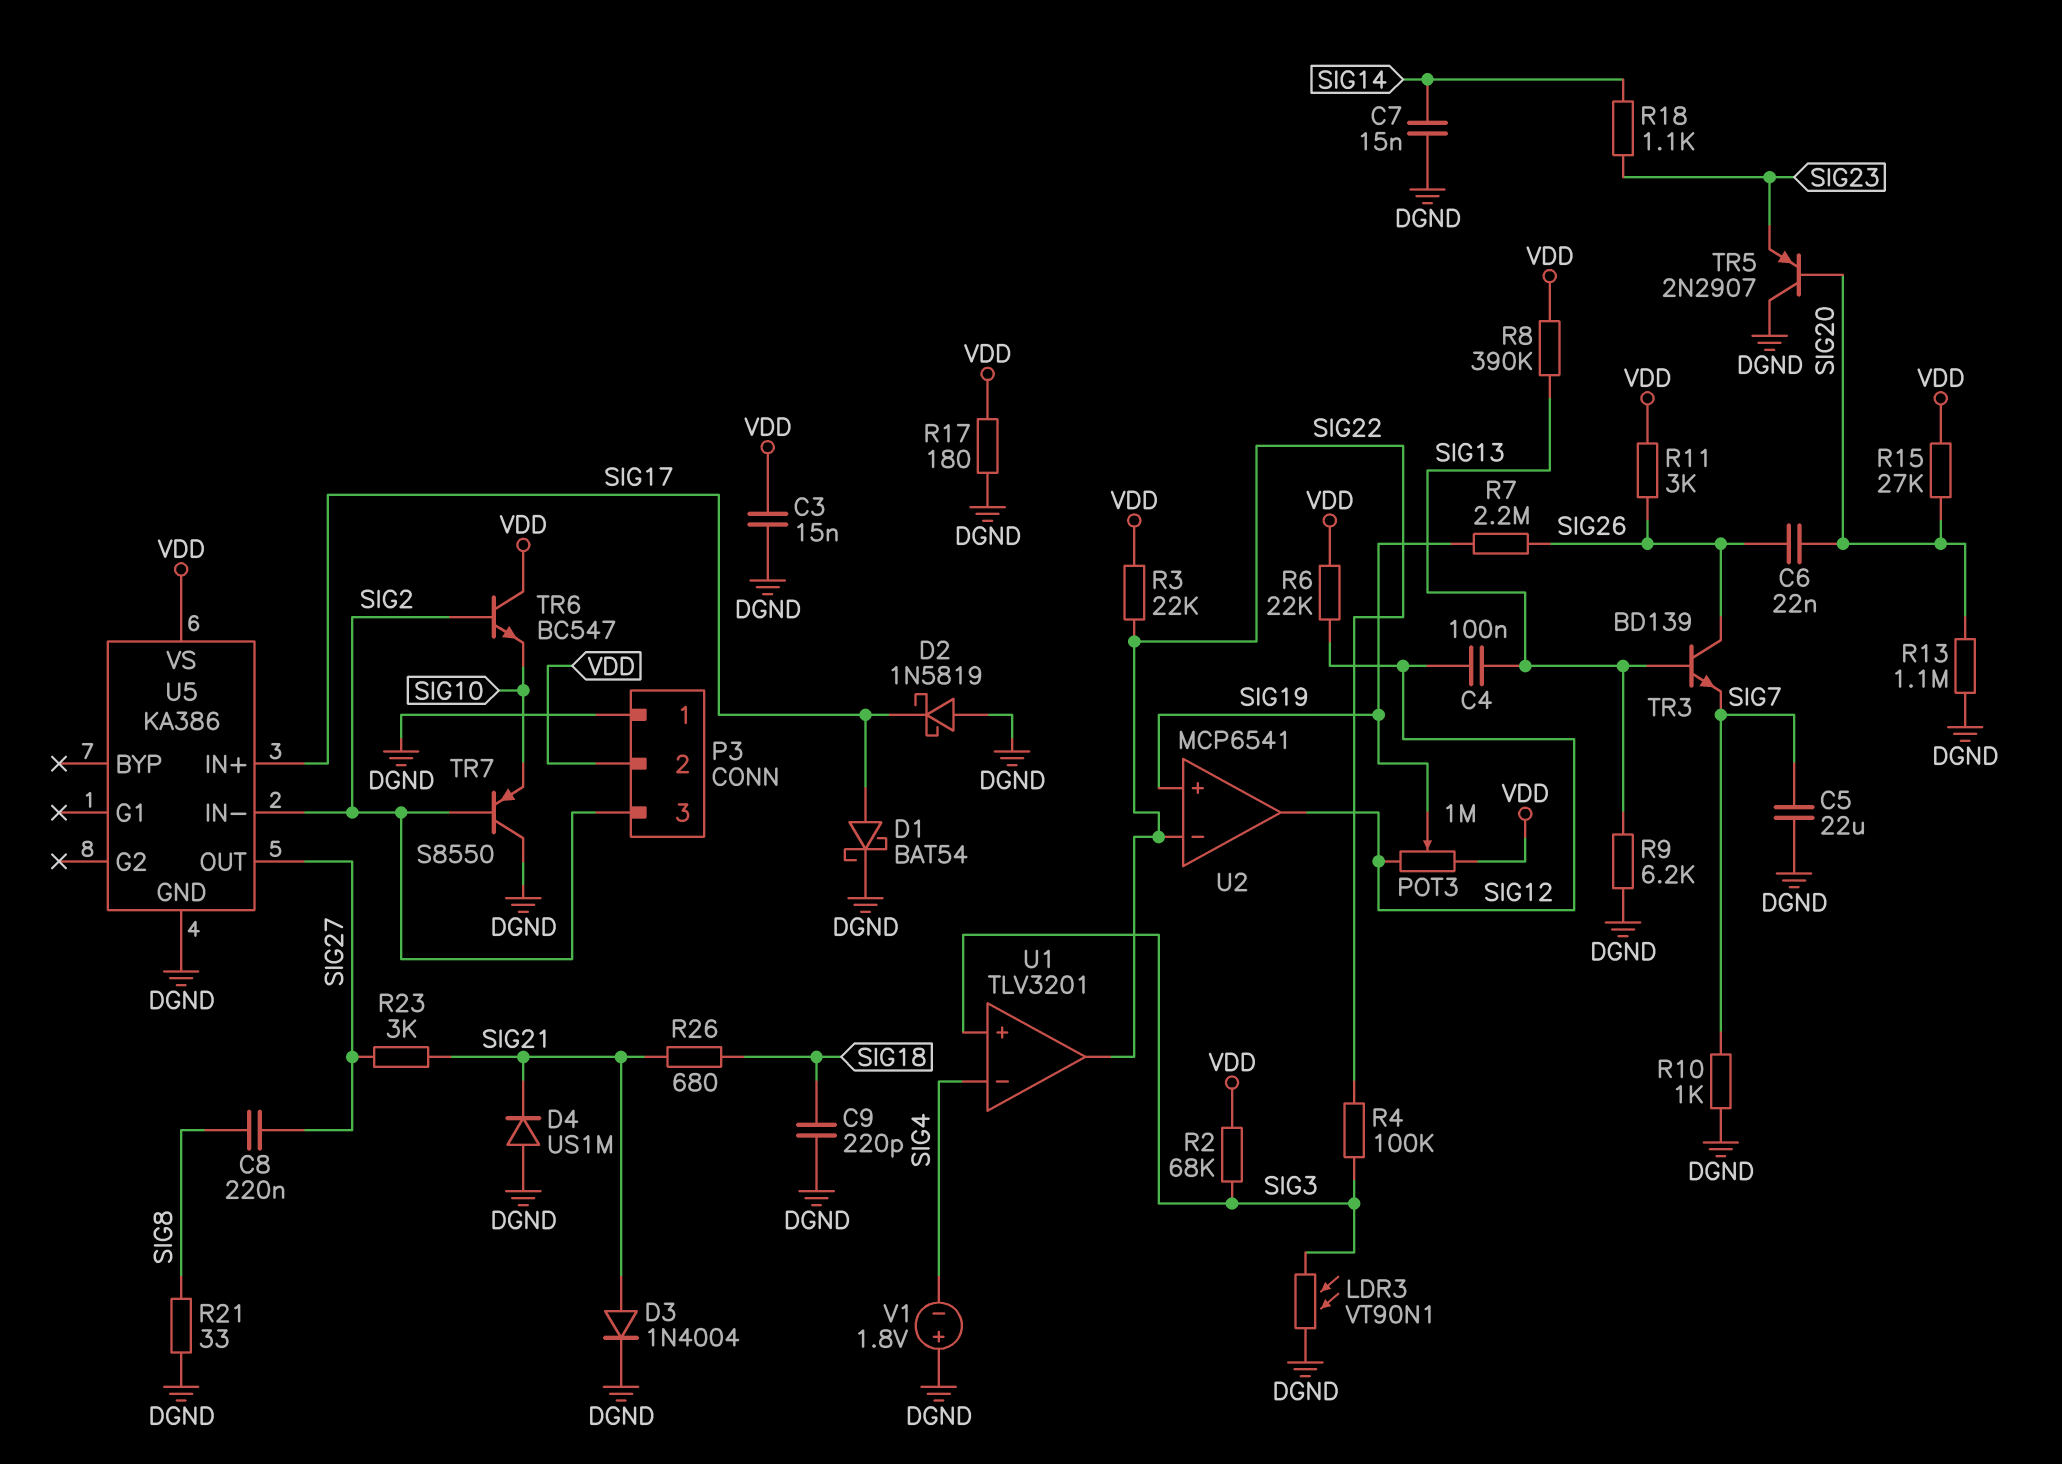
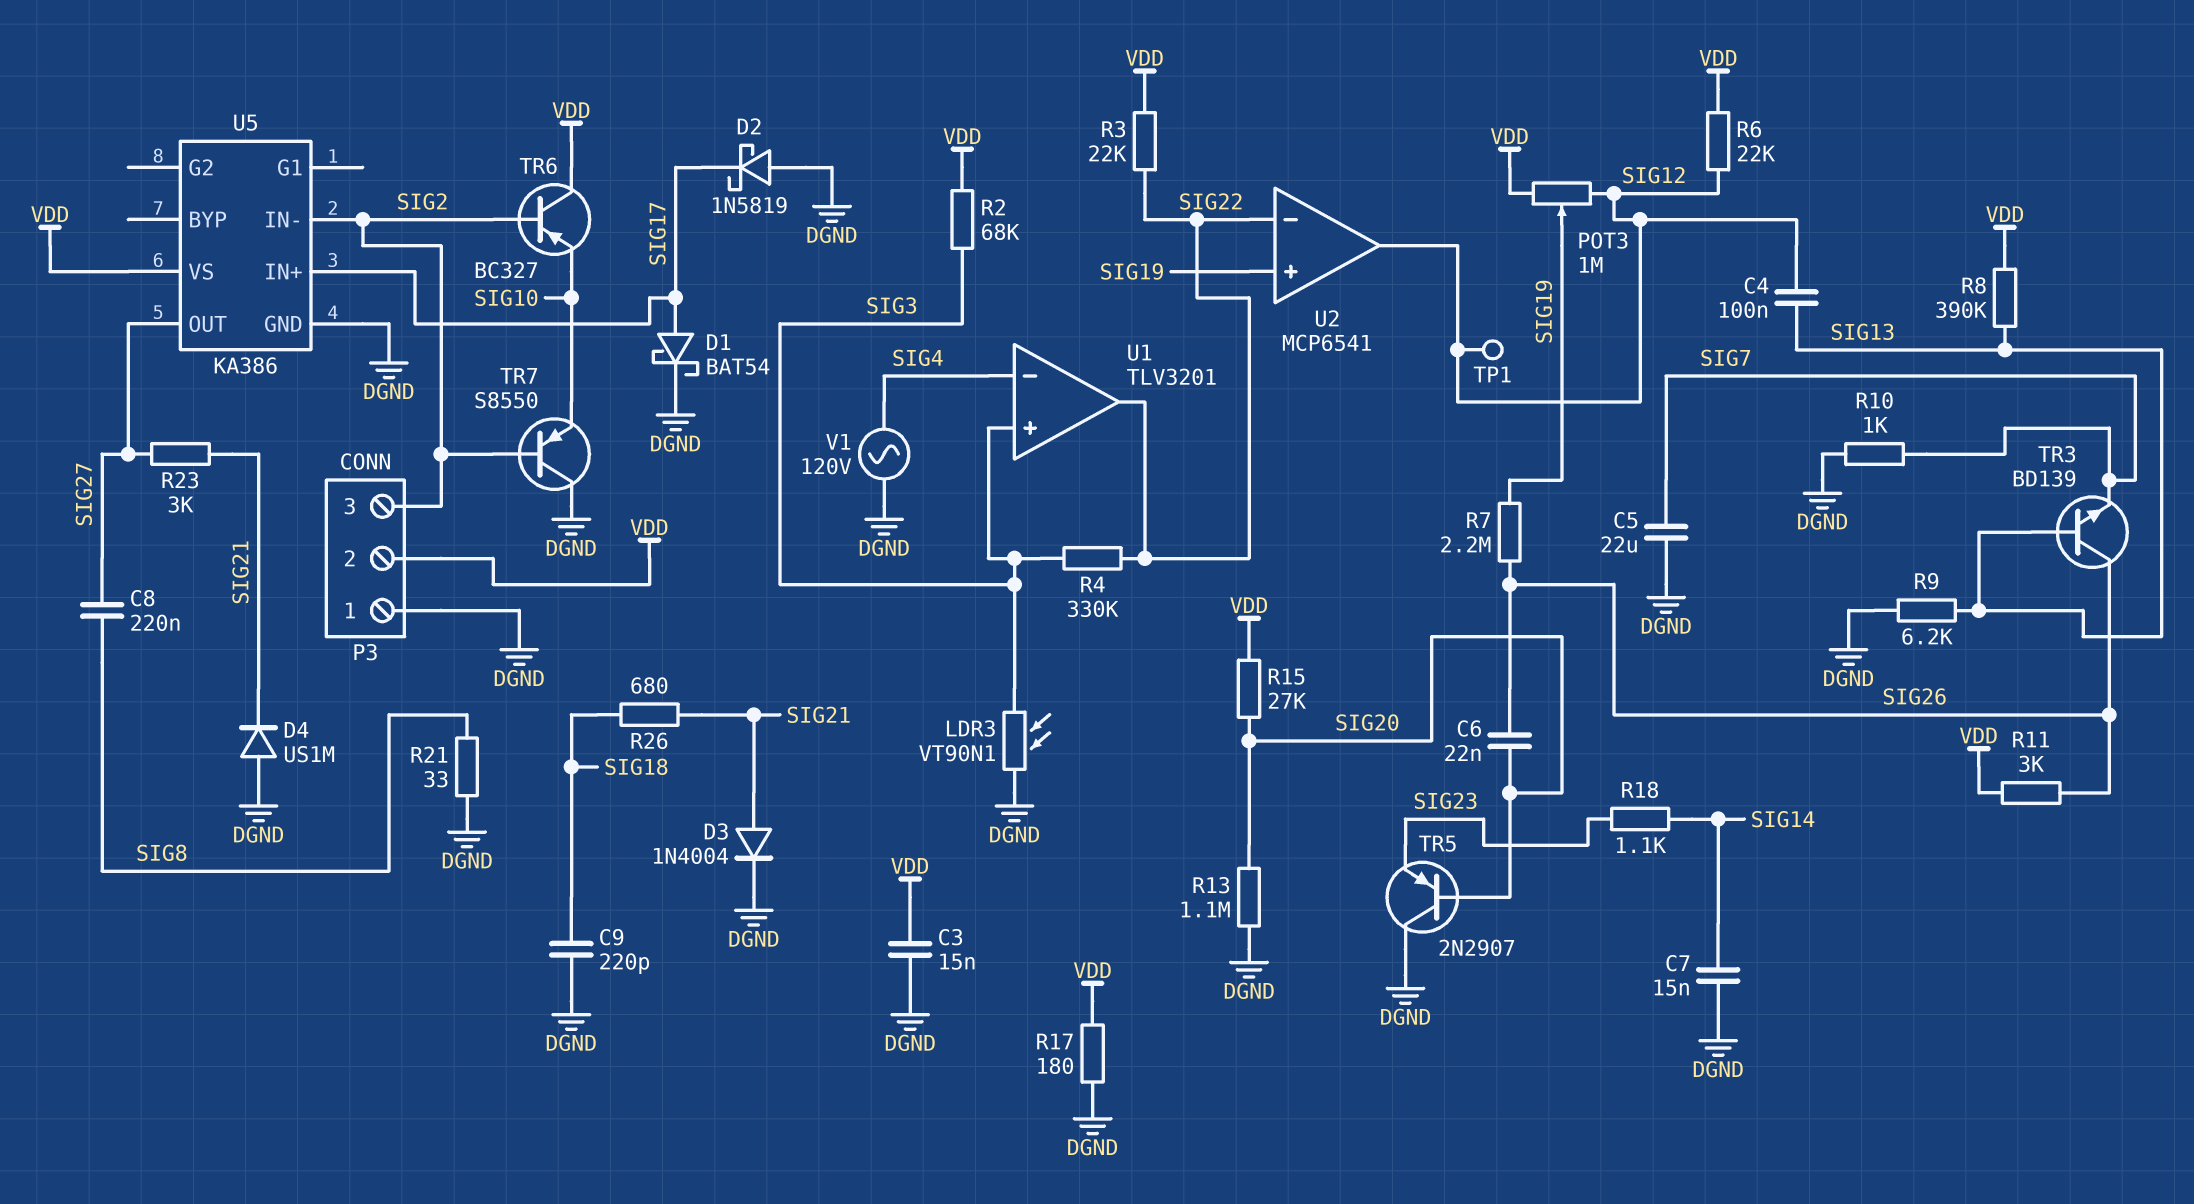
R4: 100k (SIG3, SIG22) -> 330k (SIG3, SIG22)
TP1: none -> test point (SIG12)
TR6: NPN BC547 (B SIG2, C VDD, E SIG10) -> PNP BC327 (B SIG2, C VDD, E SIG10)
V1: 1.8V (plus DGND, minus SIG4) -> AC 120V (DGND, SIG4)

